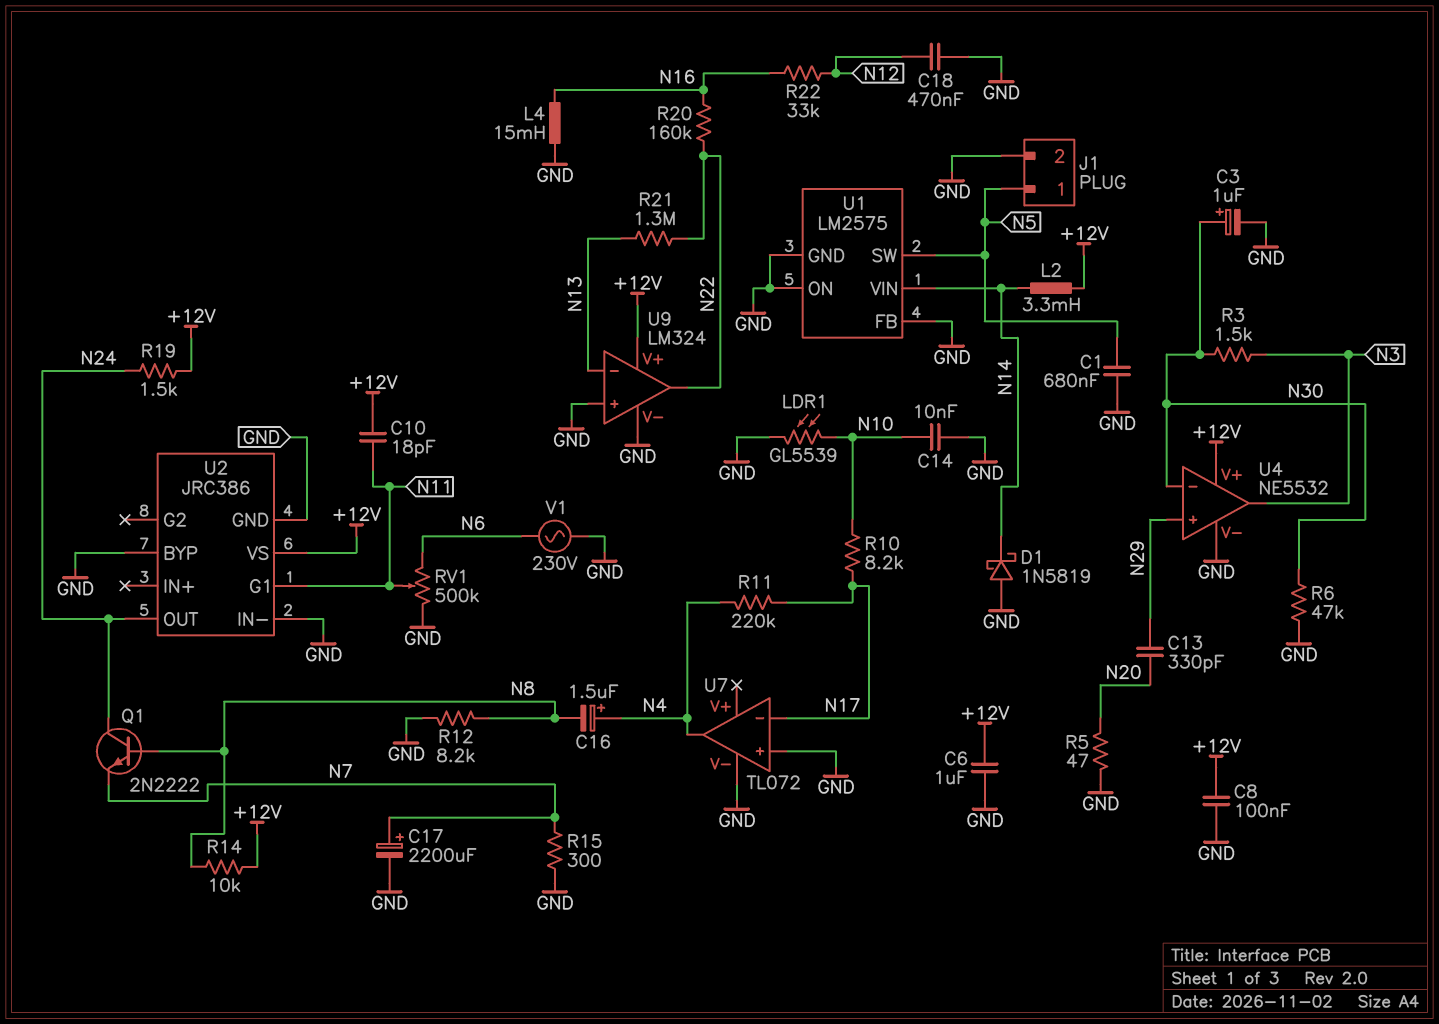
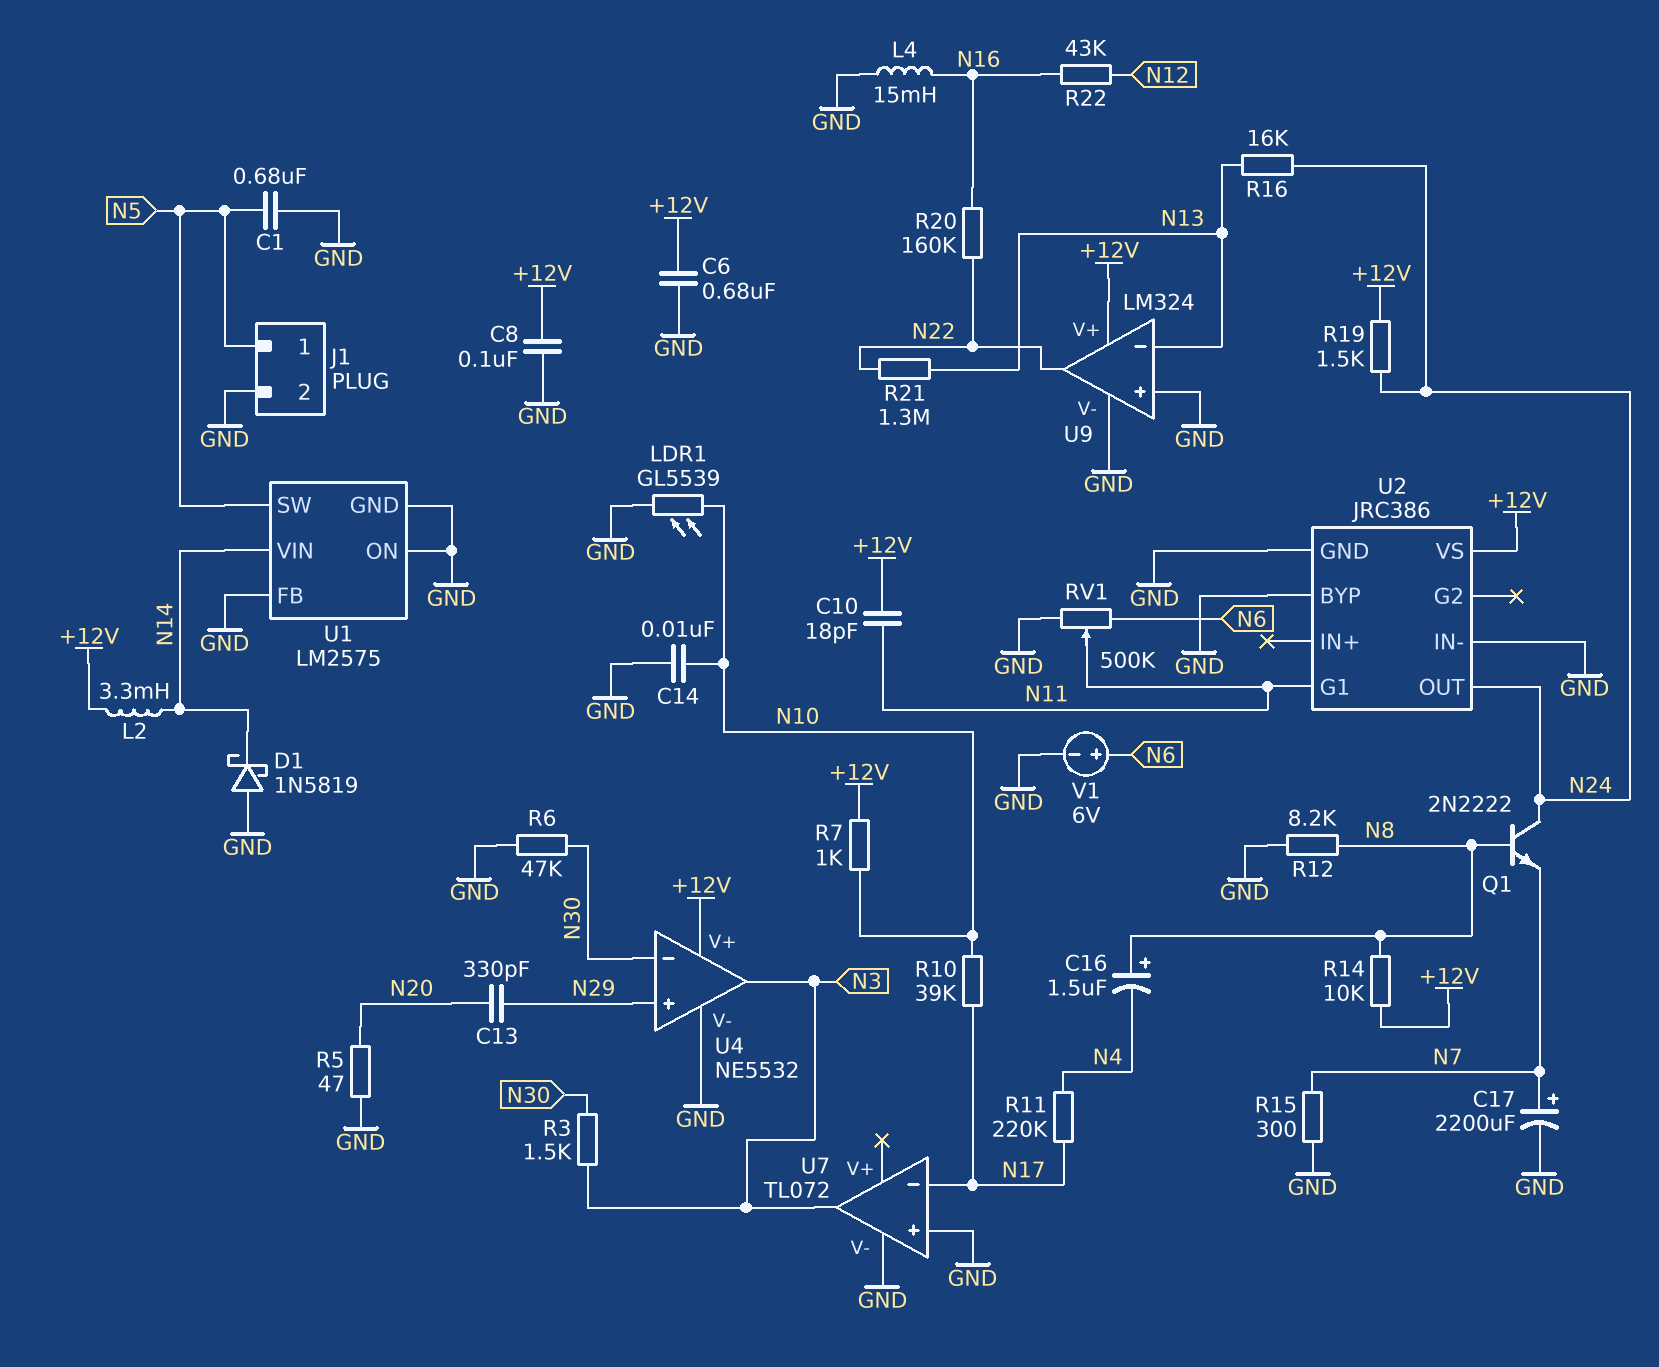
C3: 1uF (plus N30, minus GND) -> none
C6: 1uF (+12V, GND) -> 680nF (+12V, GND)
C16: 1.5uF (plus N4, minus N8) -> 1.5uF (plus N8, minus N4)
C18: 470nF (GND, N12) -> none
R7: none -> 1k (+12V, N10)
R10: 8.2k (N10, N17) -> 39k (N10, N17)
R16: none -> 16k (N13, N24)
R22: 33k (N12, N16) -> 43k (N12, N16)
U7 pin out: N4 -> N3
V1: AC 230V (GND, N6) -> 6V (plus N6, minus GND)

